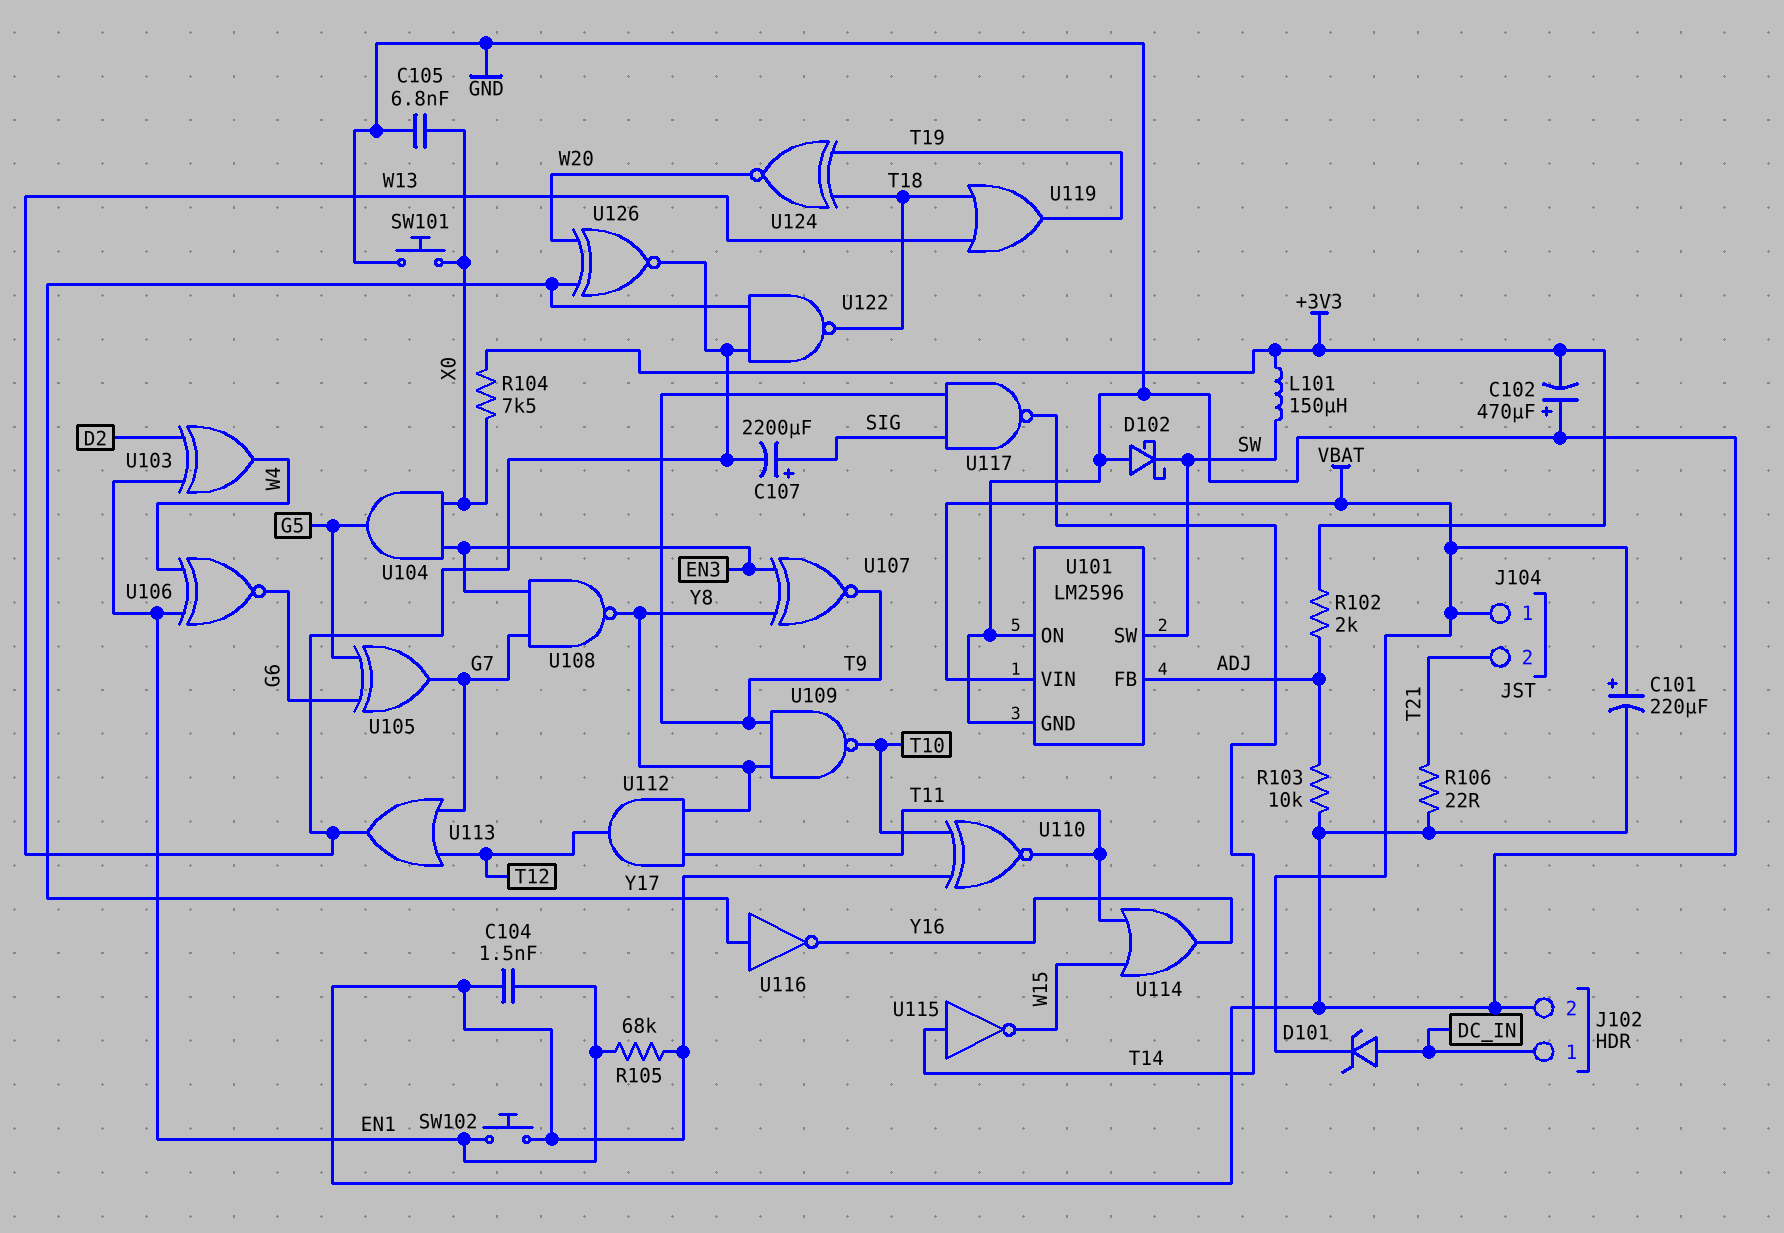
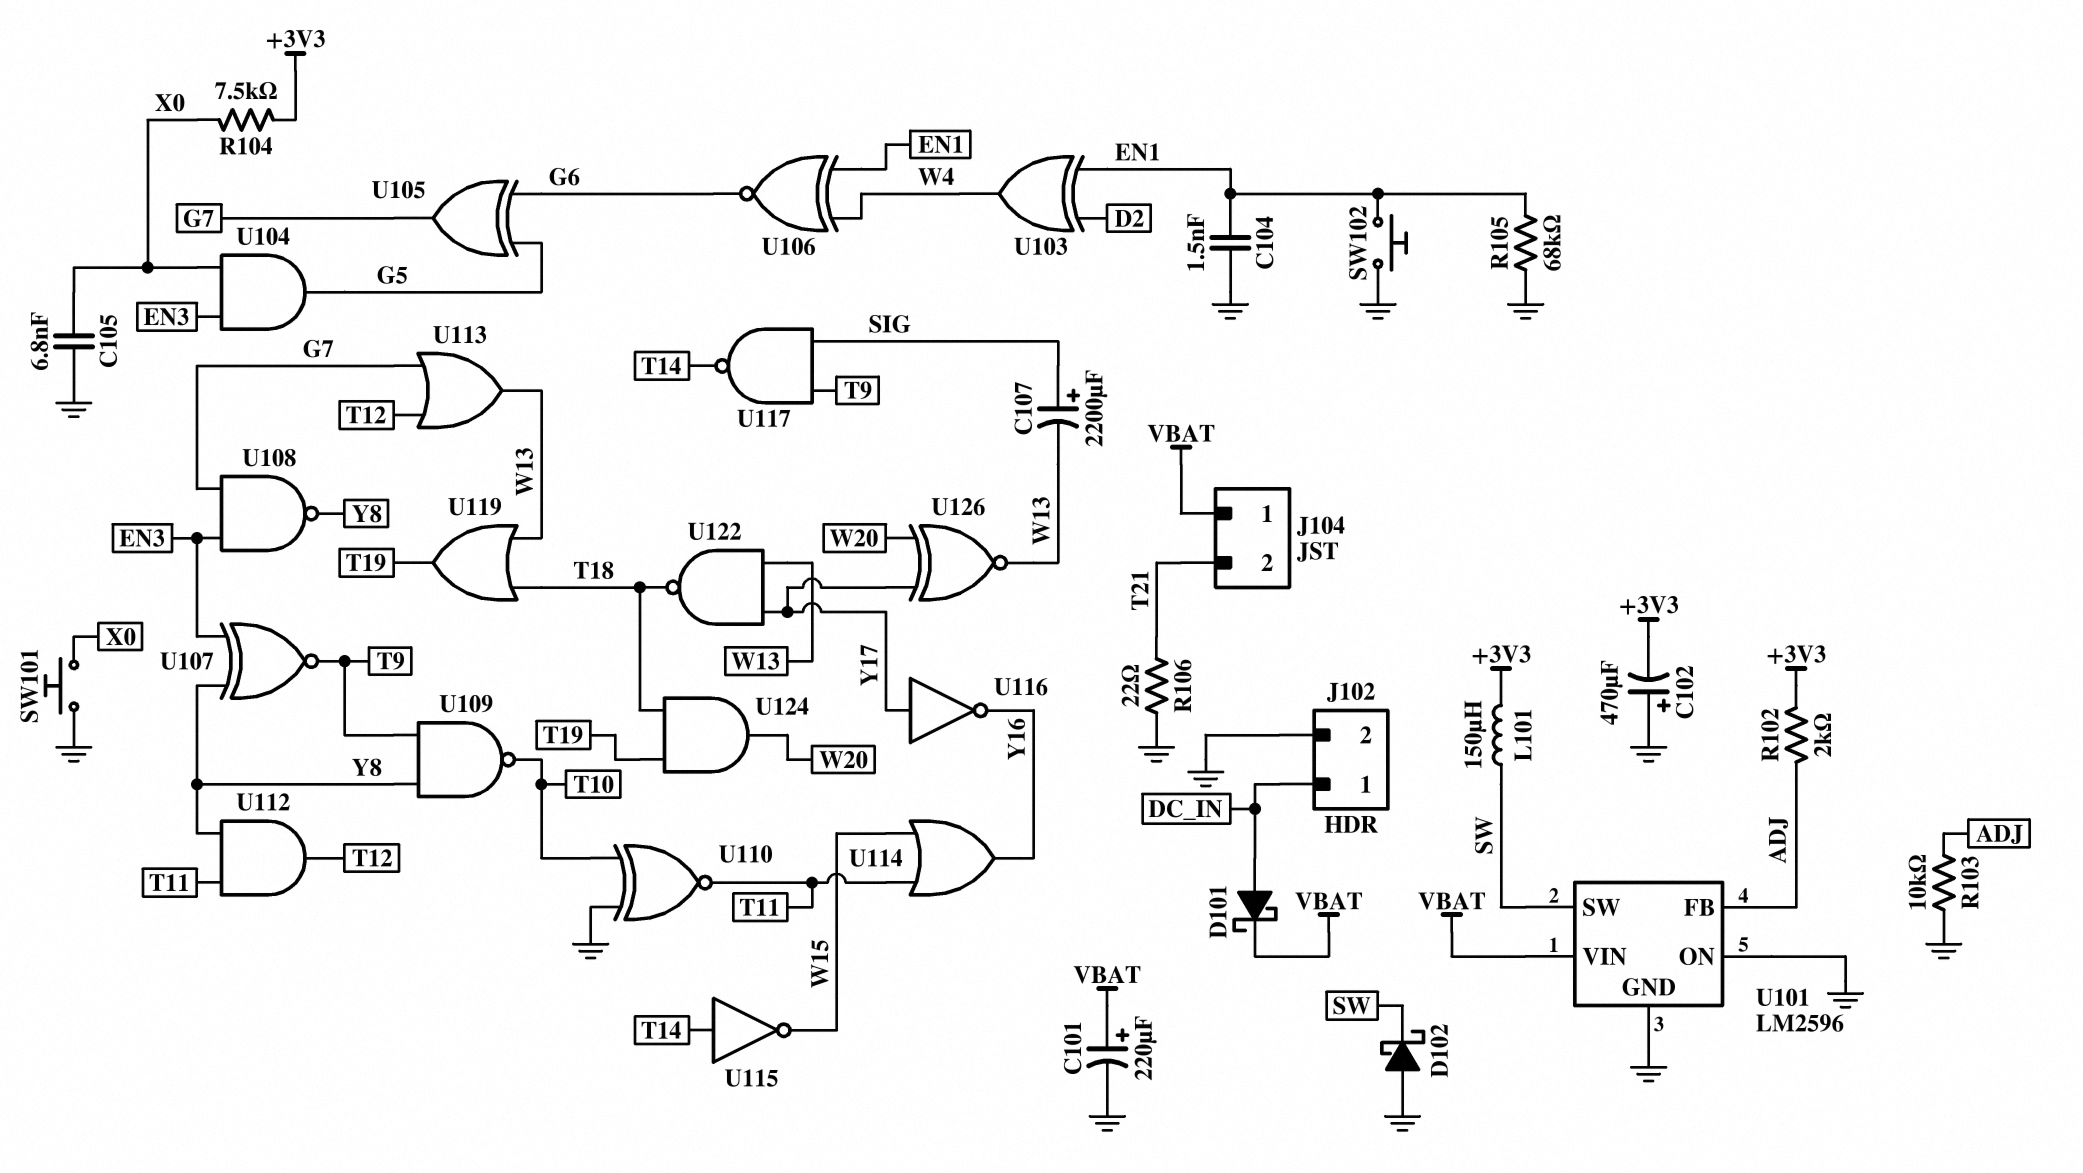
D101: zener (A DC_IN, K VBAT) -> schottky (A DC_IN, K VBAT)
U124: XNOR (in T18, in T19, out W20) -> AND (in T18, in T19, out W20)

